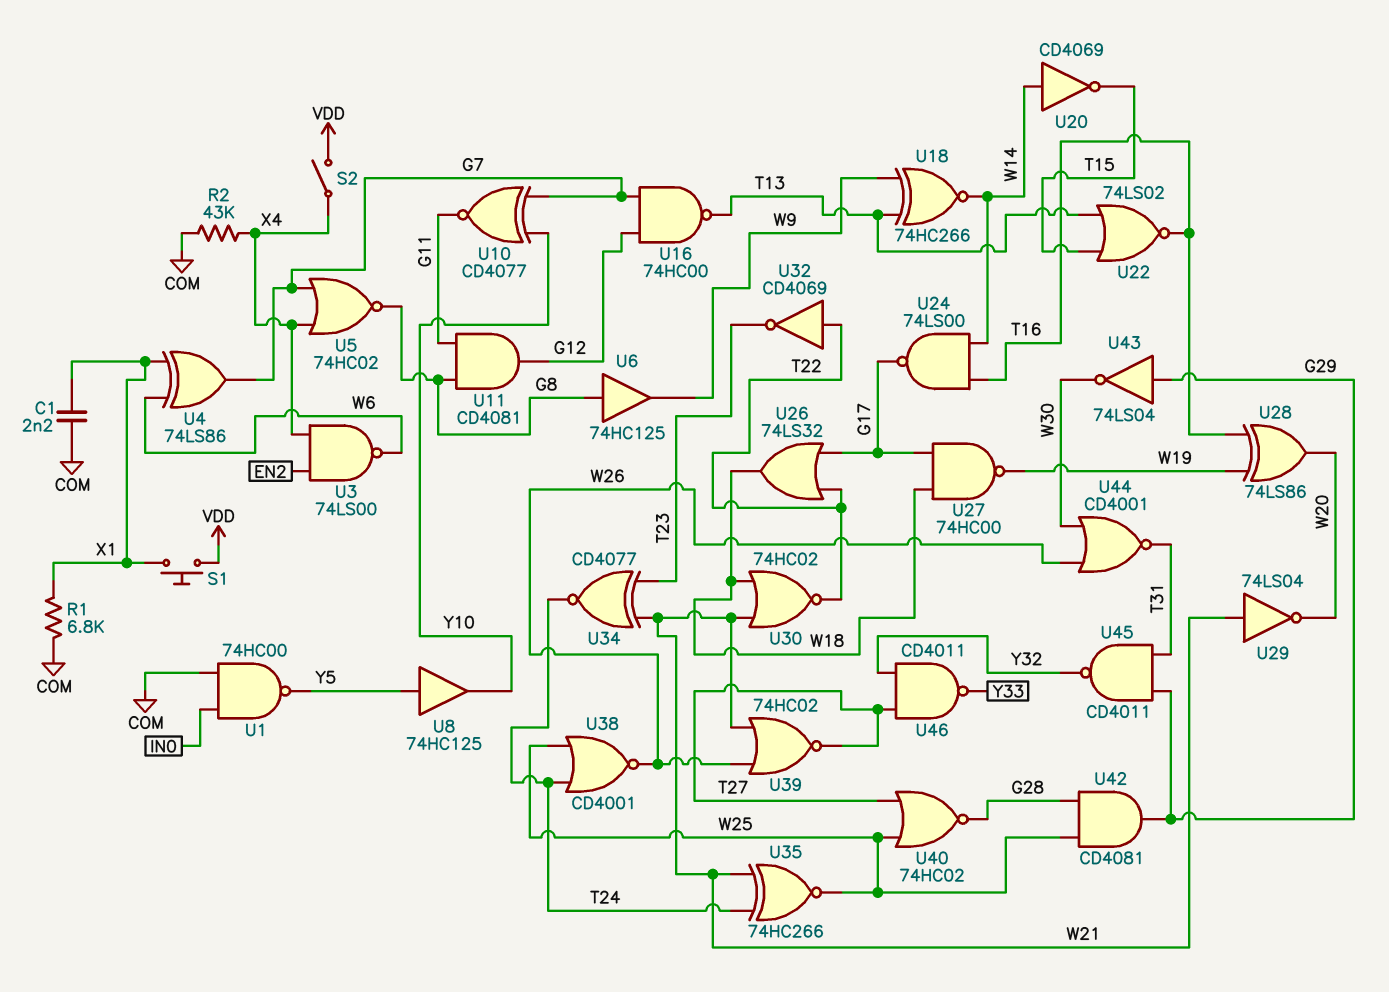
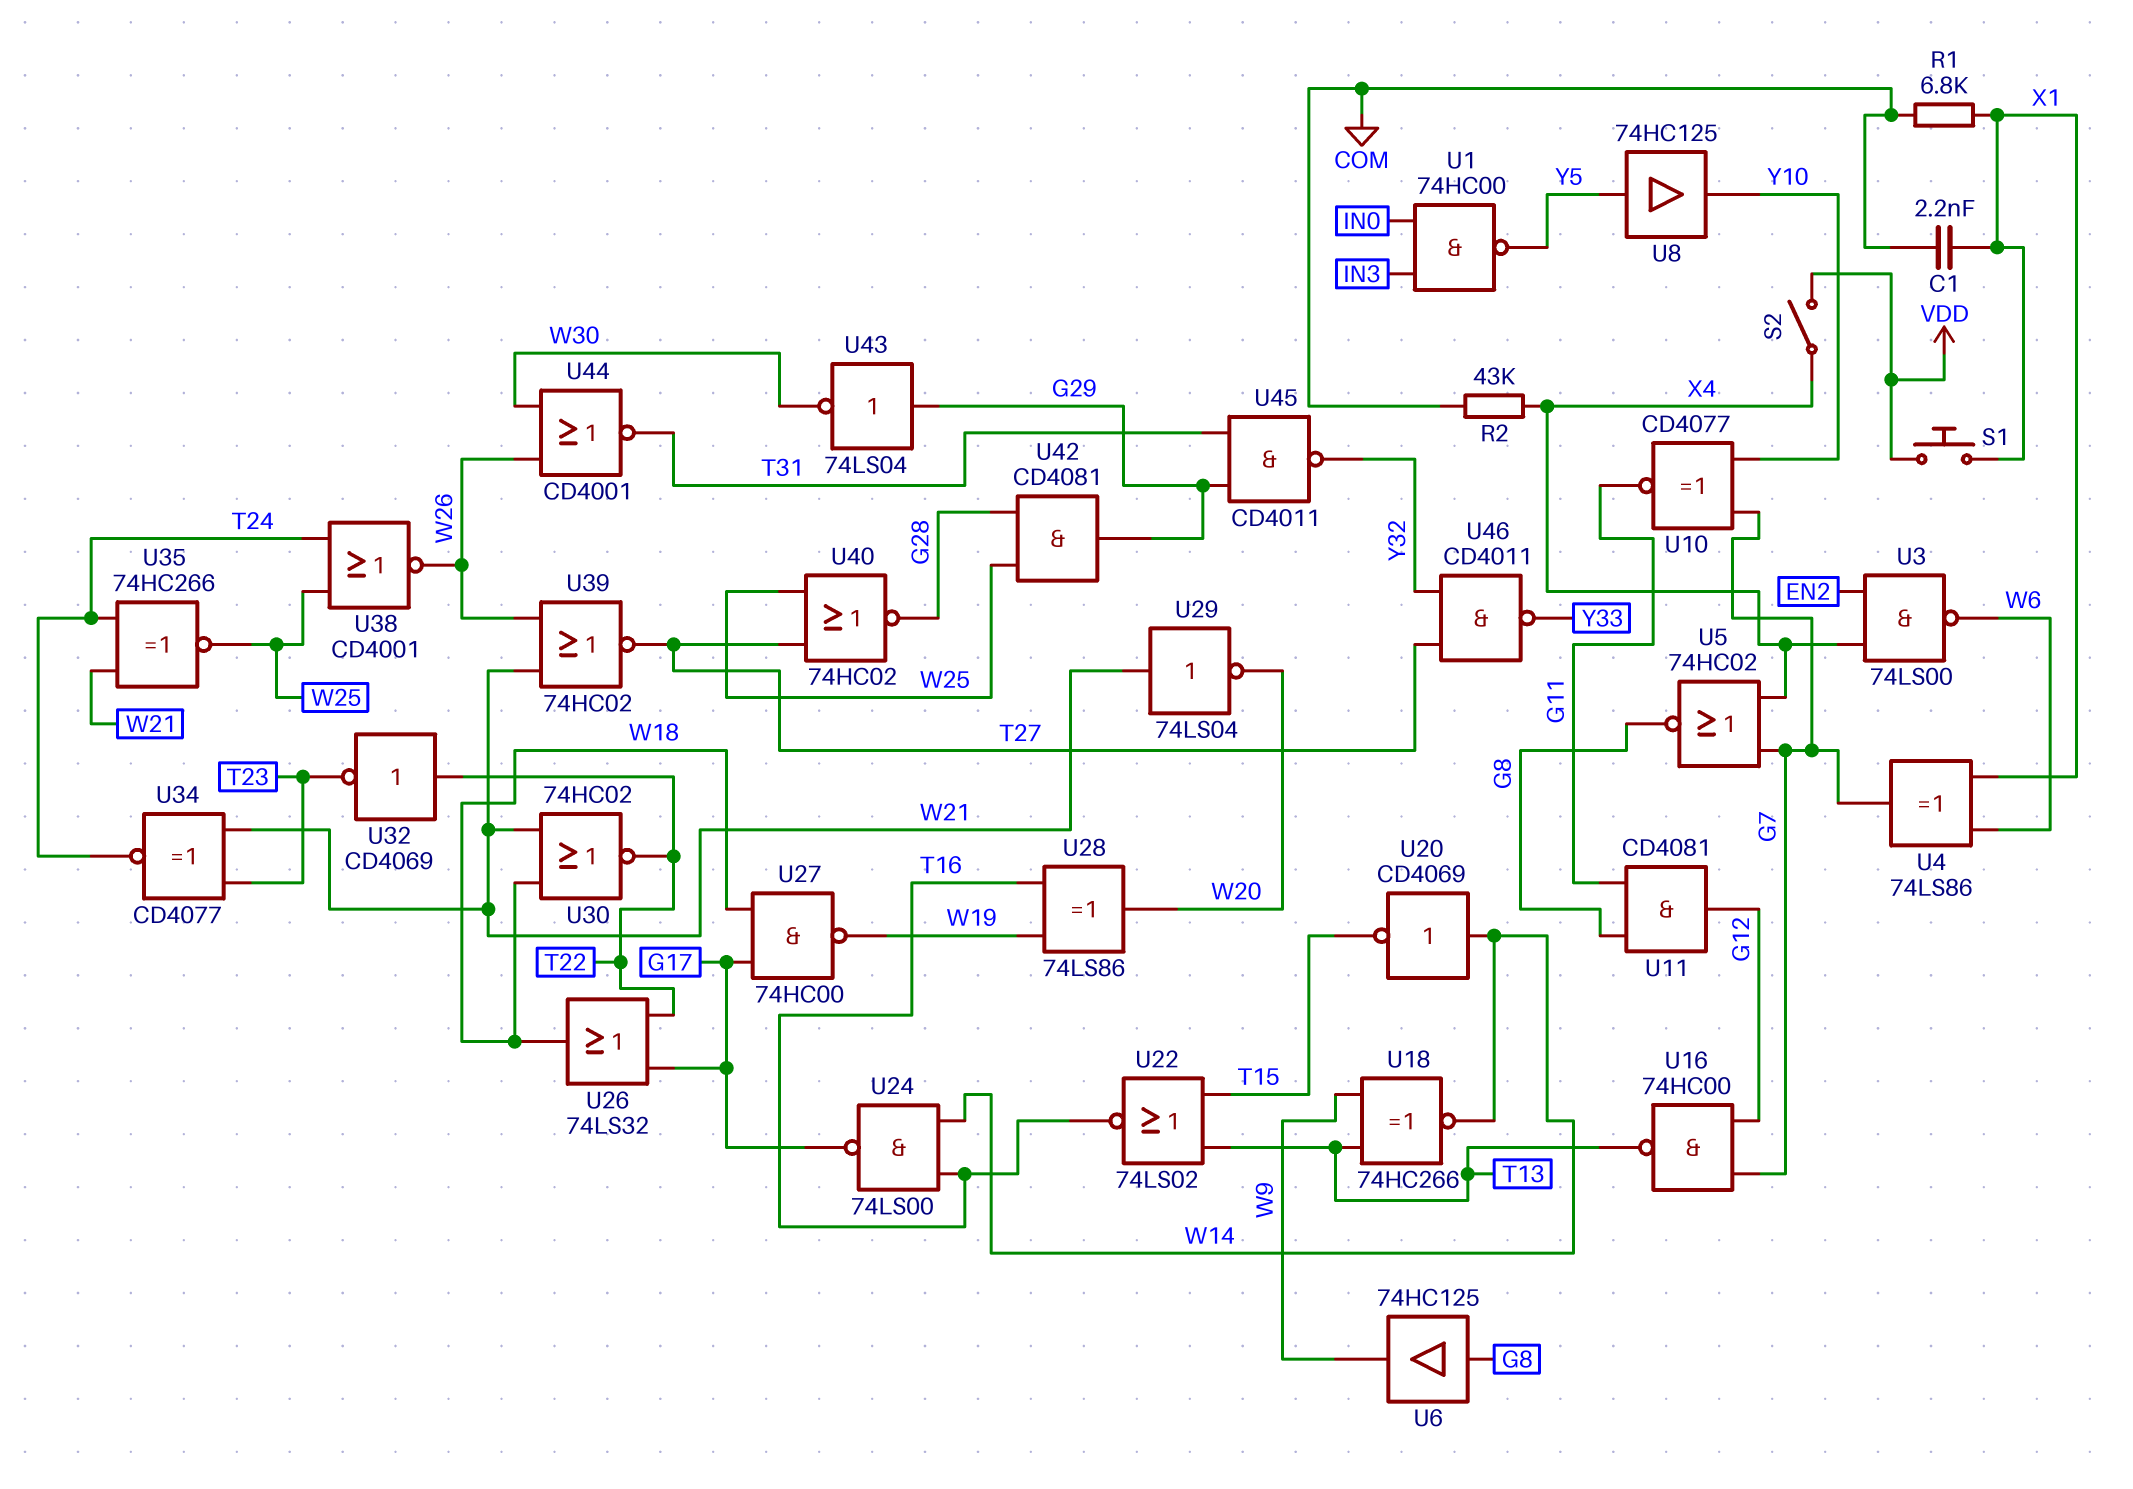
U1: NAND 74HC00 (in COM, in IN0, out Y5) -> NAND 74HC00 (in IN0, in IN3, out Y5)

